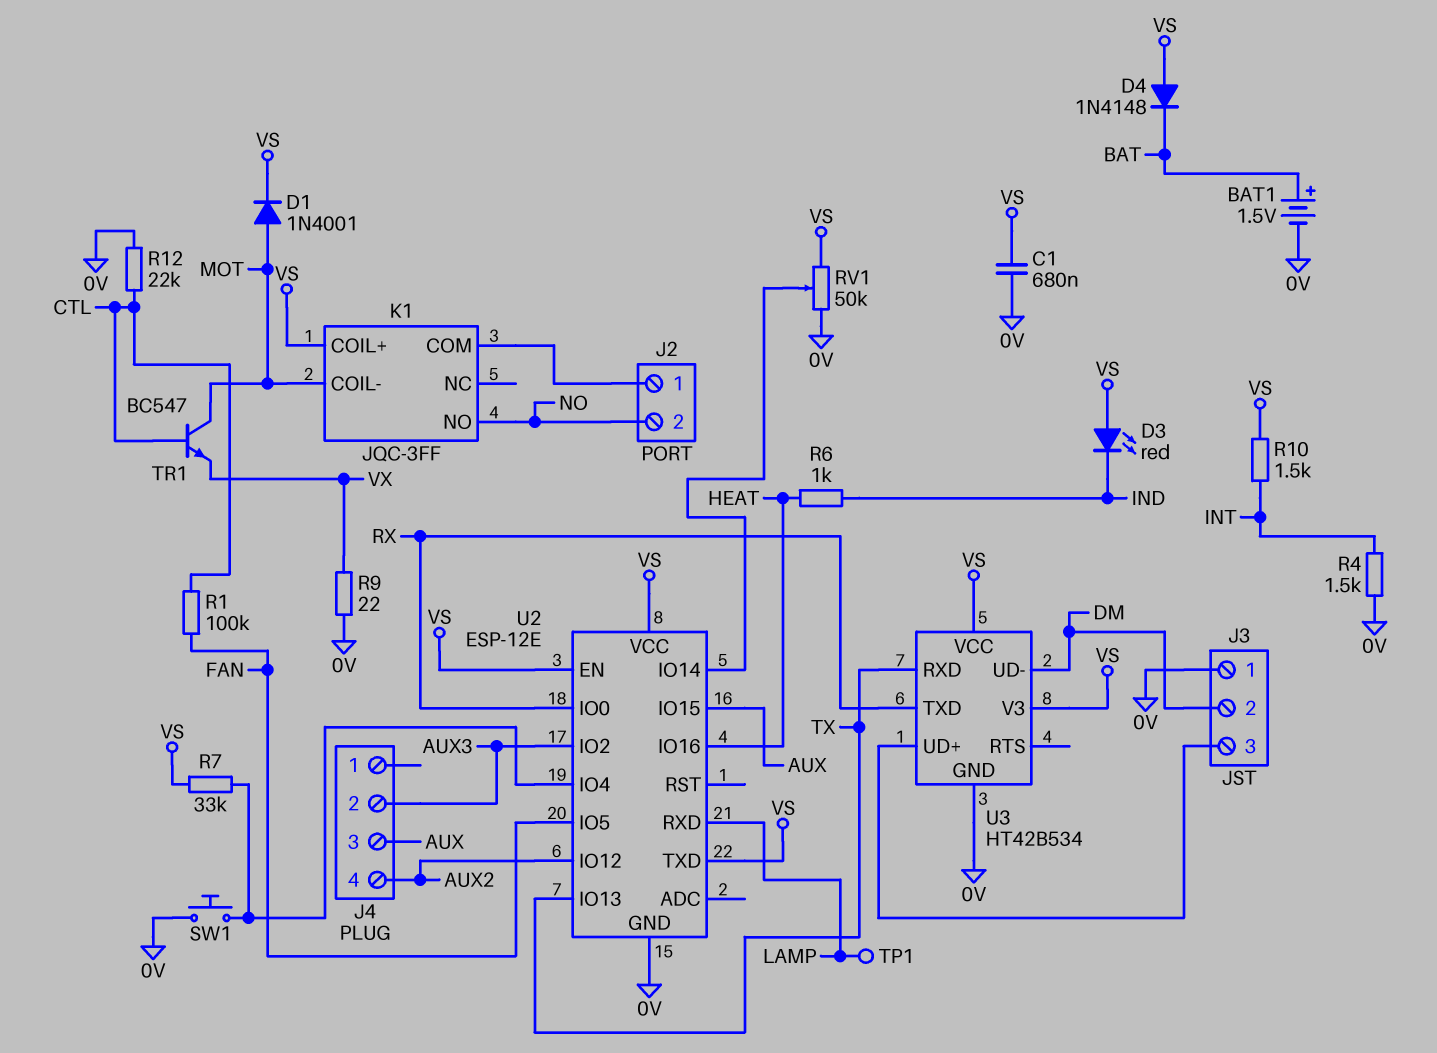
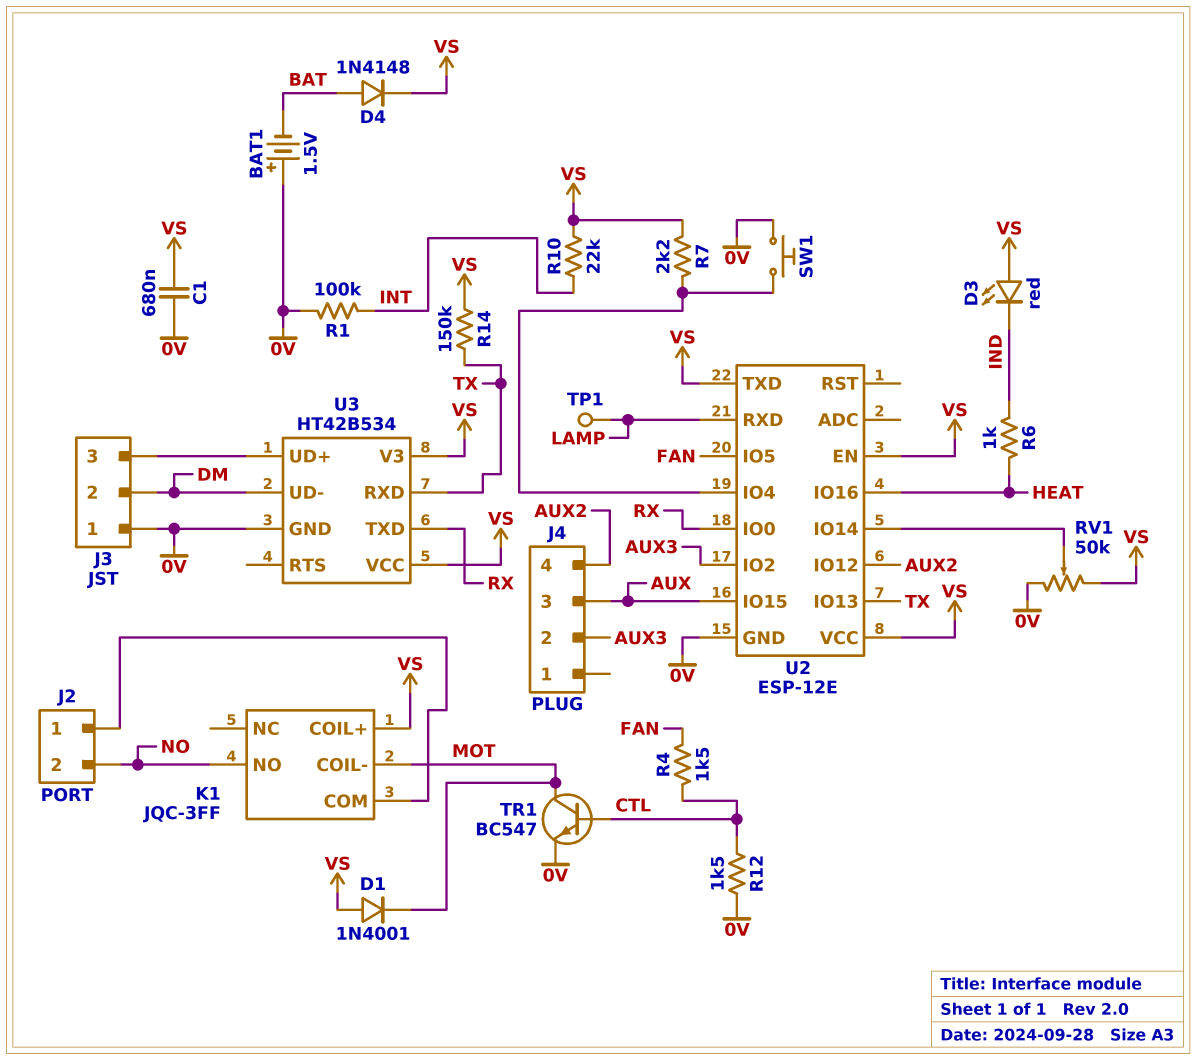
BAT1: 1.5V (plus BAT, minus 0V) -> 1.5V (plus 0V, minus BAT)
D1: diode 1N4001 (A MOT, K VS) -> diode 1N4001 (A VS, K MOT)
D4: diode 1N4148 (A VS, K BAT) -> diode 1N4148 (A BAT, K VS)
R1: 100k (CTL, FAN) -> 100k (0V, INT)
R4: 1.5k (0V, INT) -> 1.5k (CTL, FAN)
R7: 33k (U2/IO4, VS) -> 2.2k (U2/IO4, VS)
R9: 22 (0V, VX) -> none
R10: 1.5k (INT, VS) -> 22k (INT, VS)
R12: 22k (0V, CTL) -> 1.5k (0V, CTL)
R14: none -> 150k (TX, VS)
TR1: NPN BC547 (B CTL, C MOT, E VX) -> NPN BC547 (B CTL, C MOT, E 0V)

